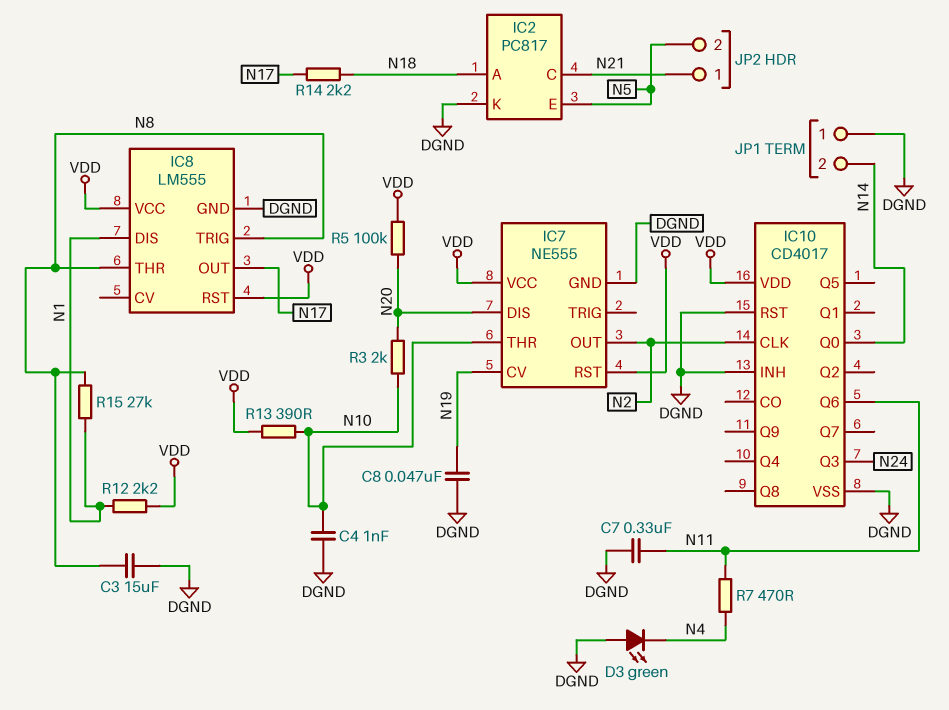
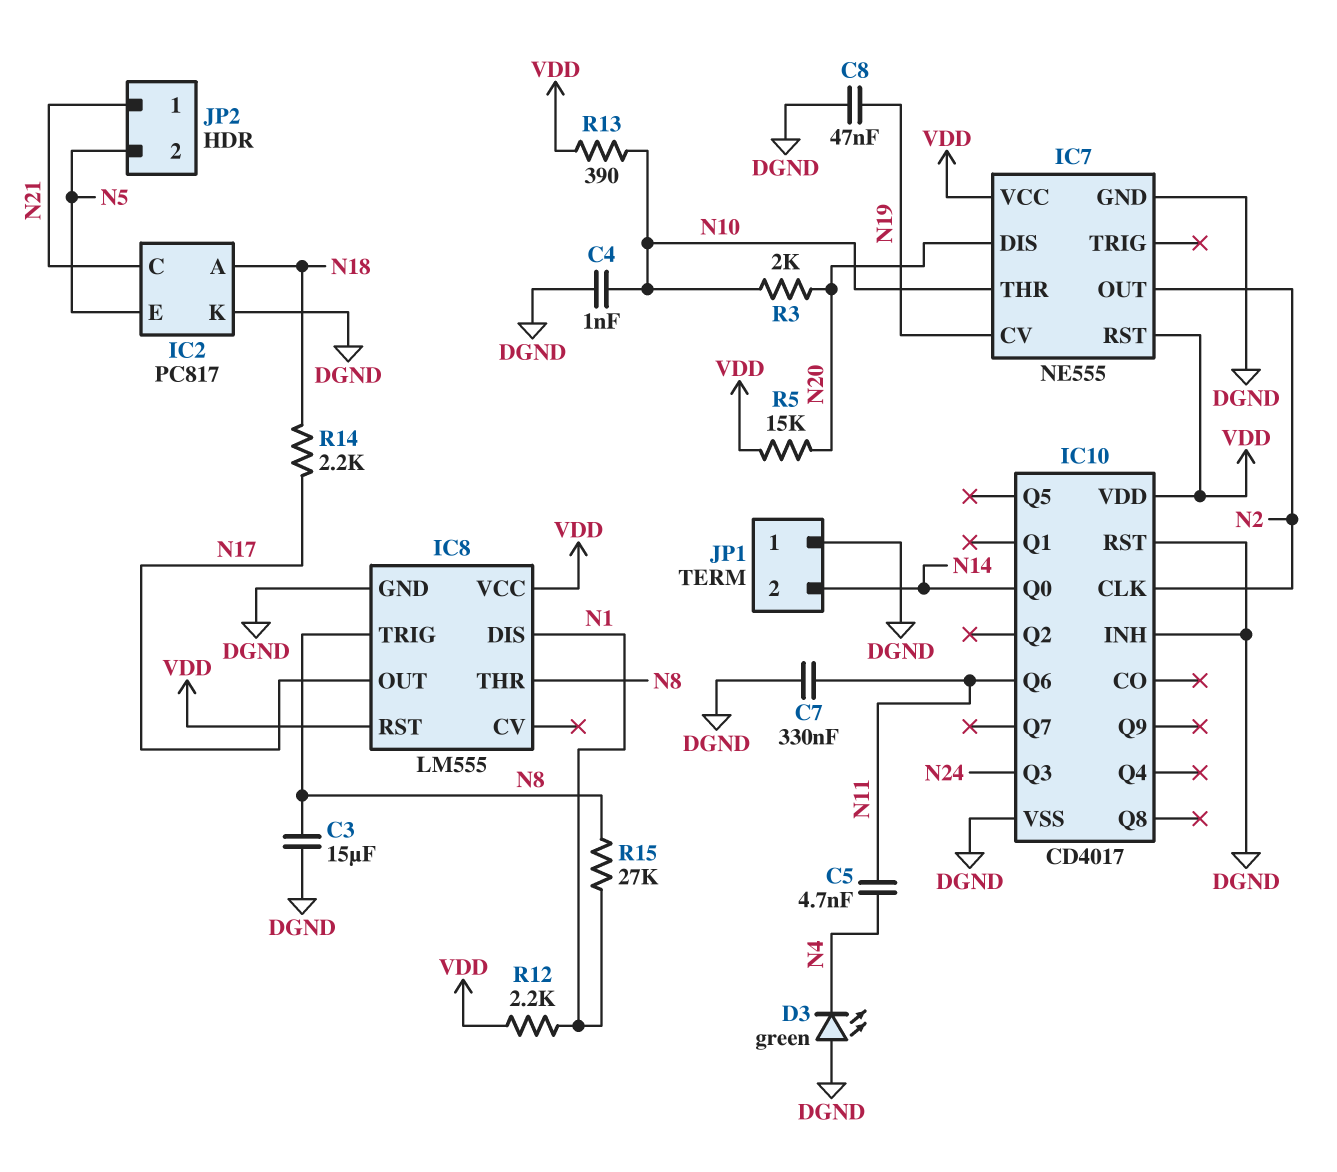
C5: none -> 4.7nF (N4, N11)
R5: 100k (N20, VDD) -> 15k (N20, VDD)
R7: 470 (N4, N11) -> none

